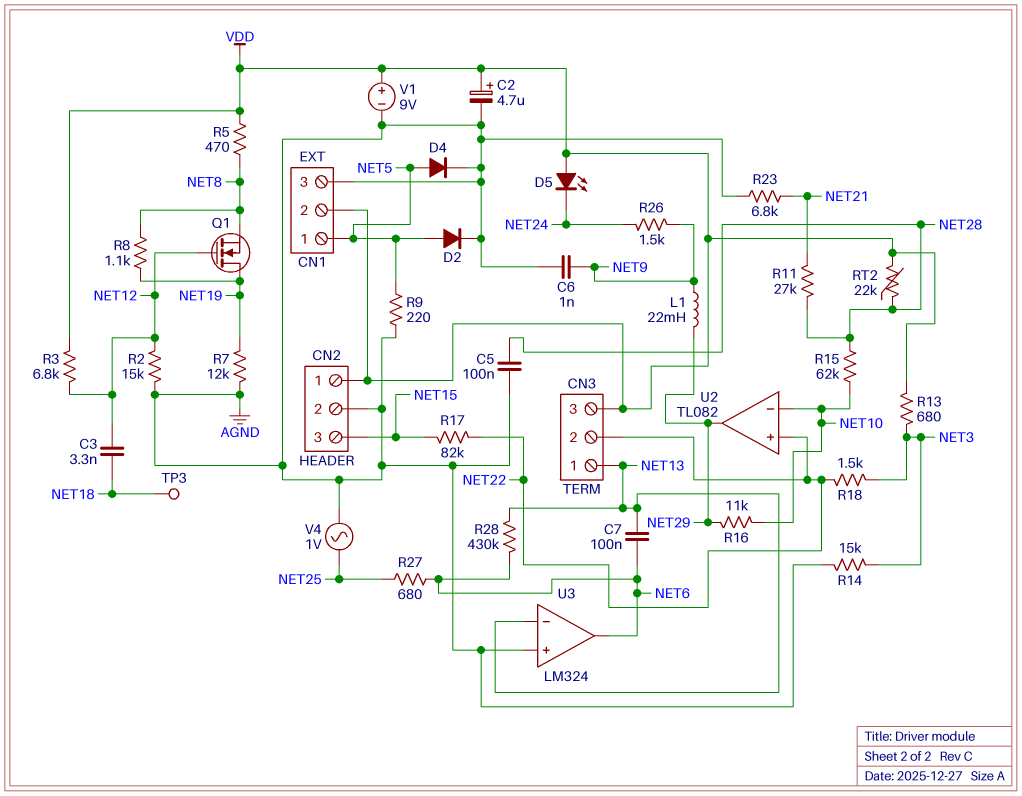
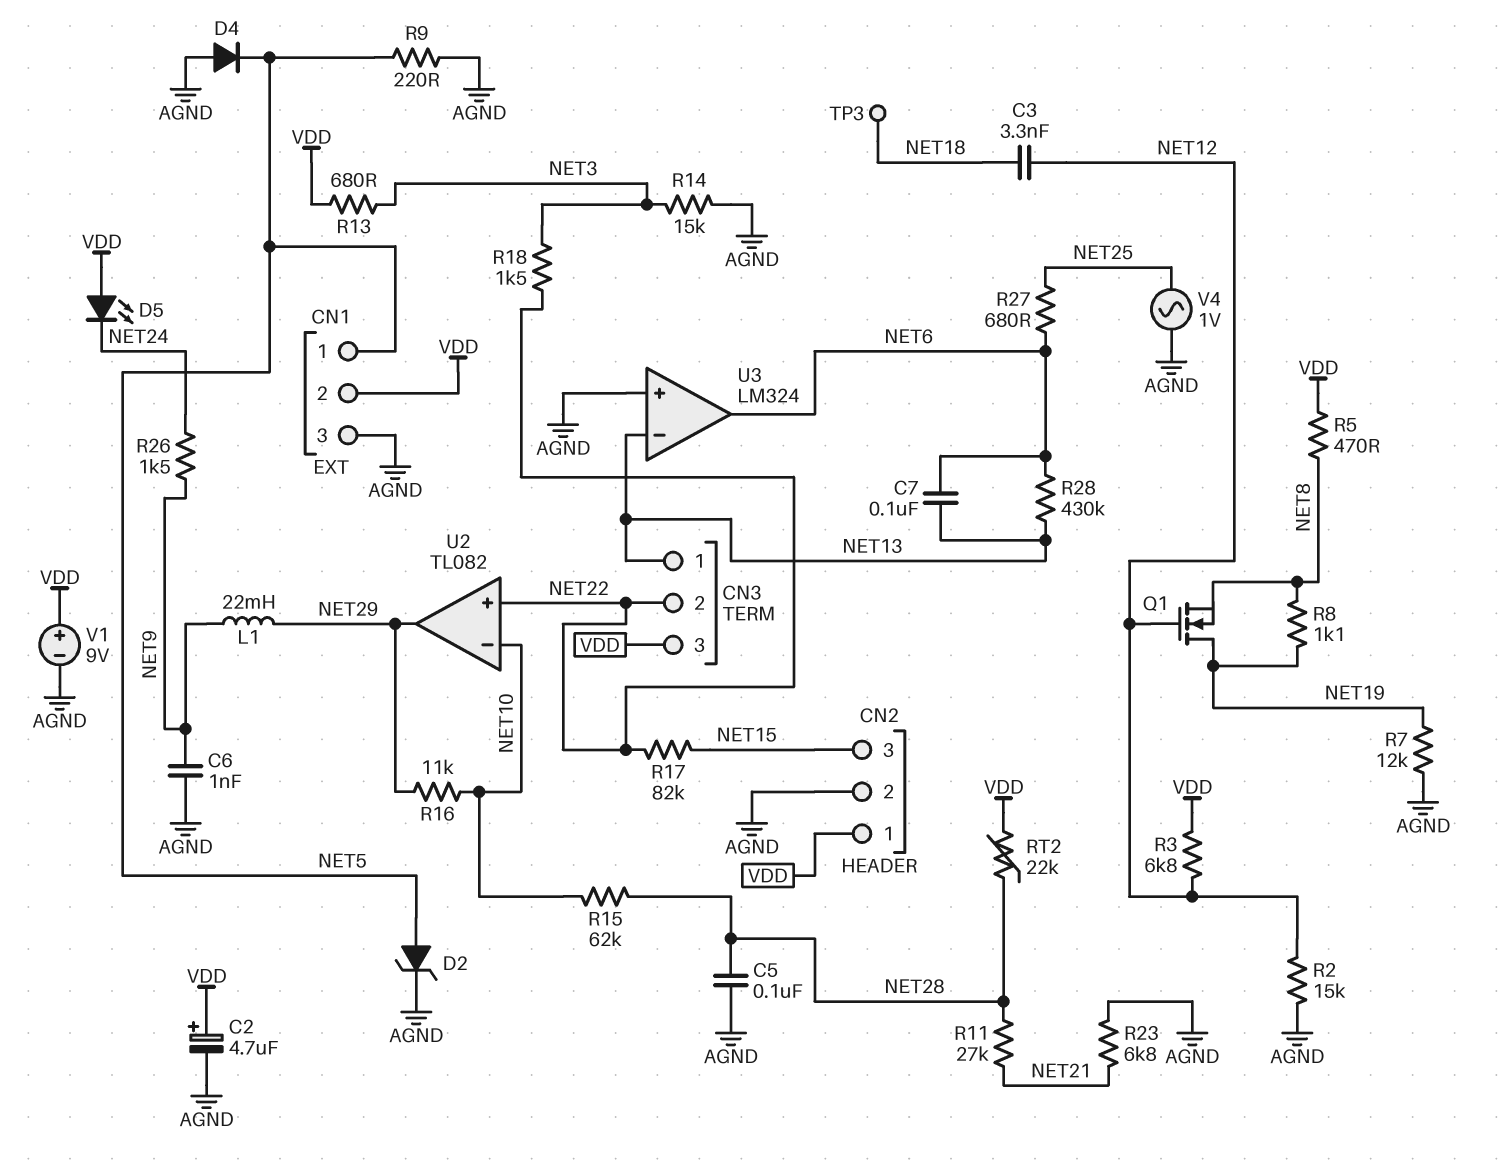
D2: diode (A NET5, K AGND) -> zener (A NET5, K AGND)
D4: diode (A NET5, K AGND) -> diode (A AGND, K NET5)

